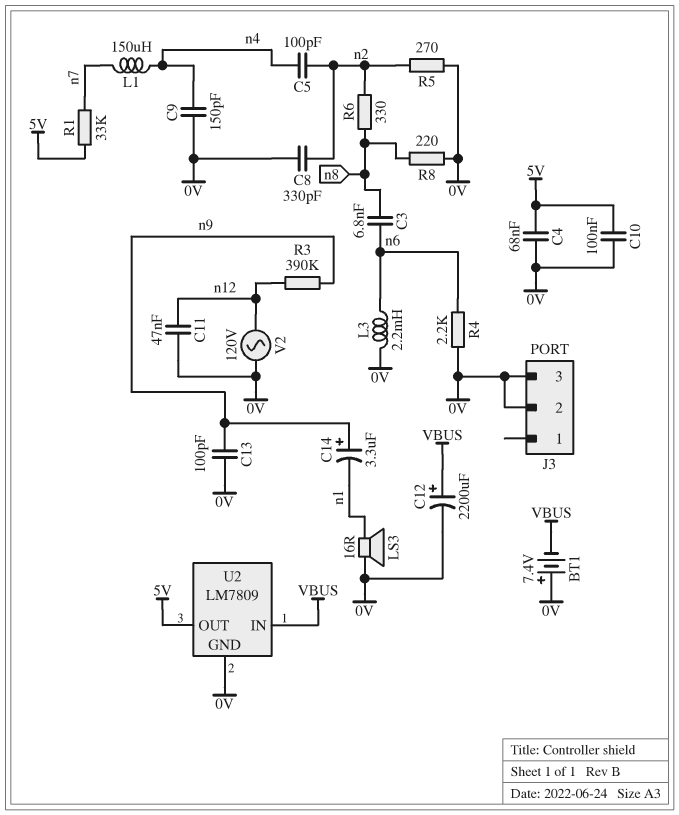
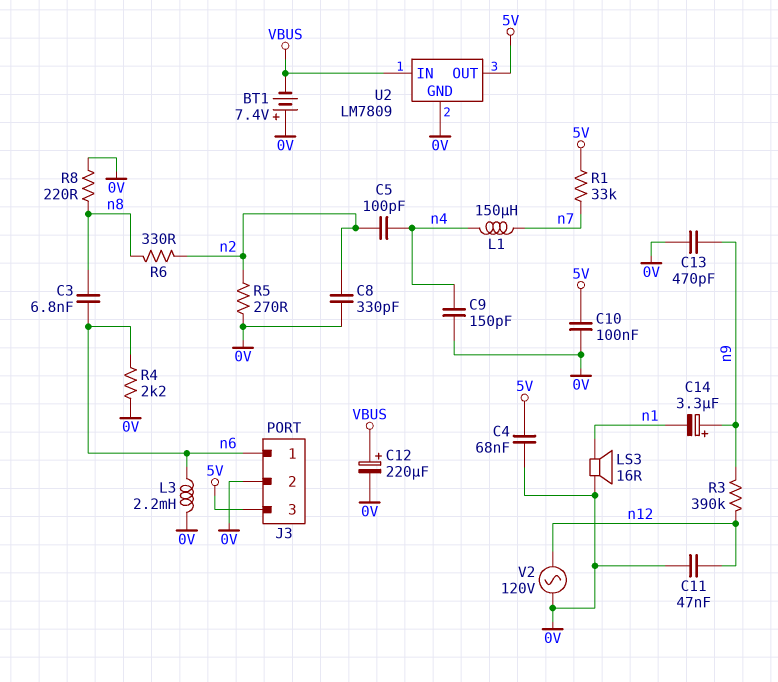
C12: 2200uF (plus VBUS, minus 0V) -> 220uF (plus VBUS, minus 0V)
C13: 100pF (0V, n9) -> 470pF (0V, n9)
J3 pin 1: none -> n6
J3 pin 3: 0V -> 5V

